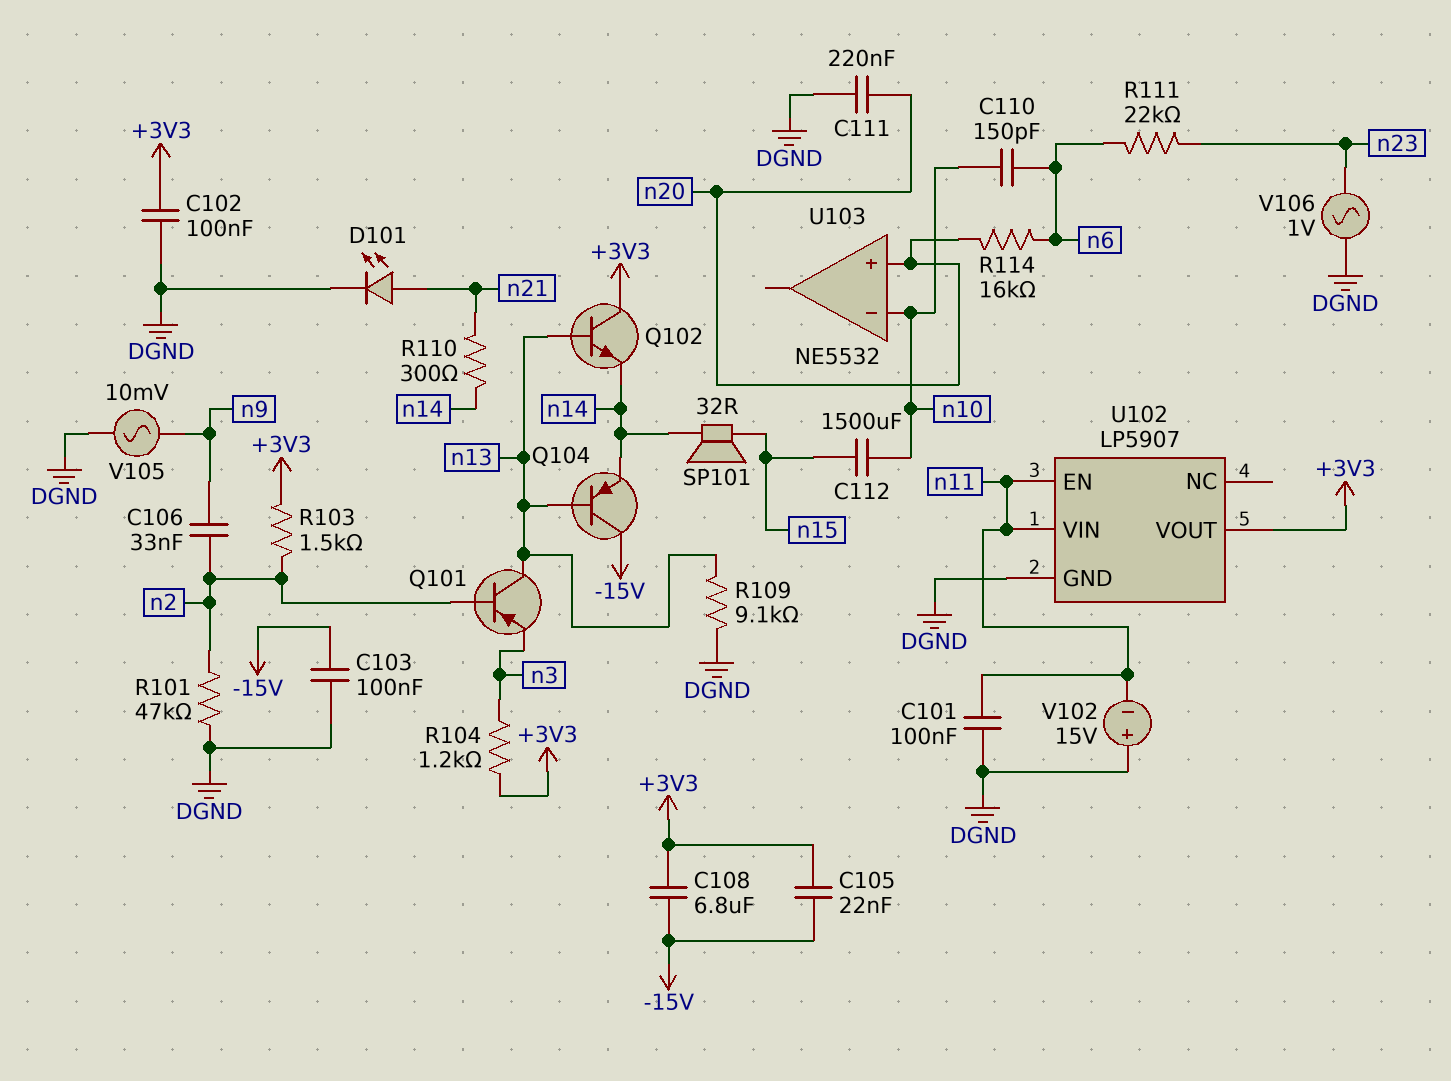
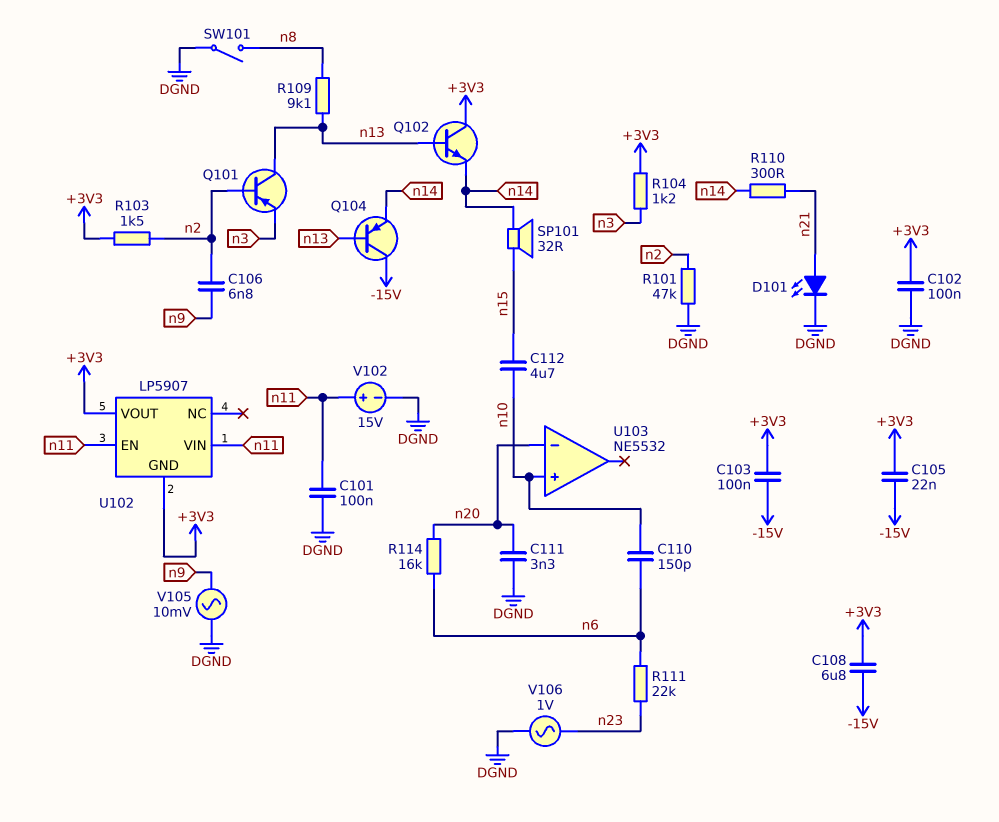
C103: 100nF (-15V, DGND) -> 100nF (+3V3, -15V)
C106: 33nF (n2, n9) -> 6.8nF (n2, n9)
C111: 220nF (DGND, n20) -> 3.3nF (DGND, n20)
C112: 1500uF (n10, n15) -> 4.7uF (n10, n15)
R109: 9.1k (DGND, n13) -> 9.1k (n8, n13)
SW101: none -> switch (DGND, n8)
U102 pin GND: DGND -> +3V3
U103 pin in+: n20 -> n10
U103 pin in-: n10 -> n20
V102: 15V (plus DGND, minus n11) -> 15V (plus n11, minus DGND)

